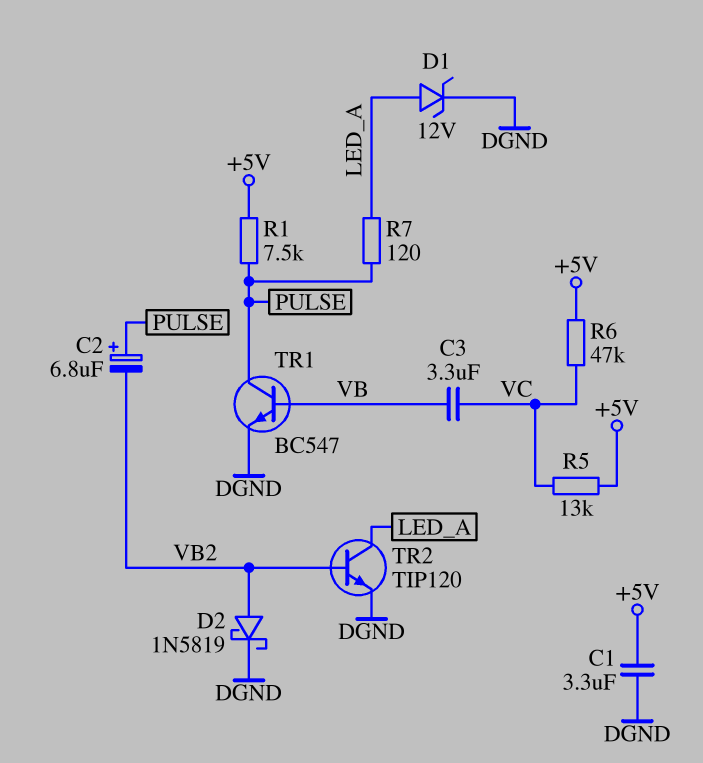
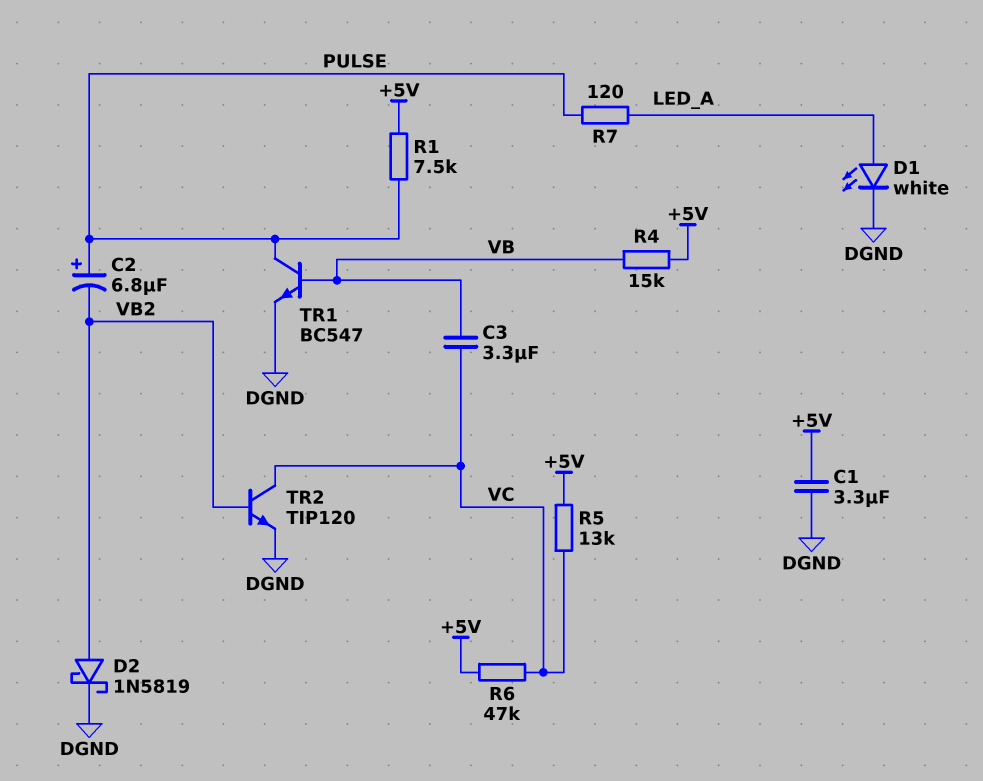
D1: zener 12V (A LED_A, K DGND) -> LED white (A LED_A, K DGND)
R4: none -> 15k (+5V, VB)
TR2: NPN TIP120 (B VB2, C LED_A, E DGND) -> NPN TIP120 (B VB2, C VC, E DGND)

